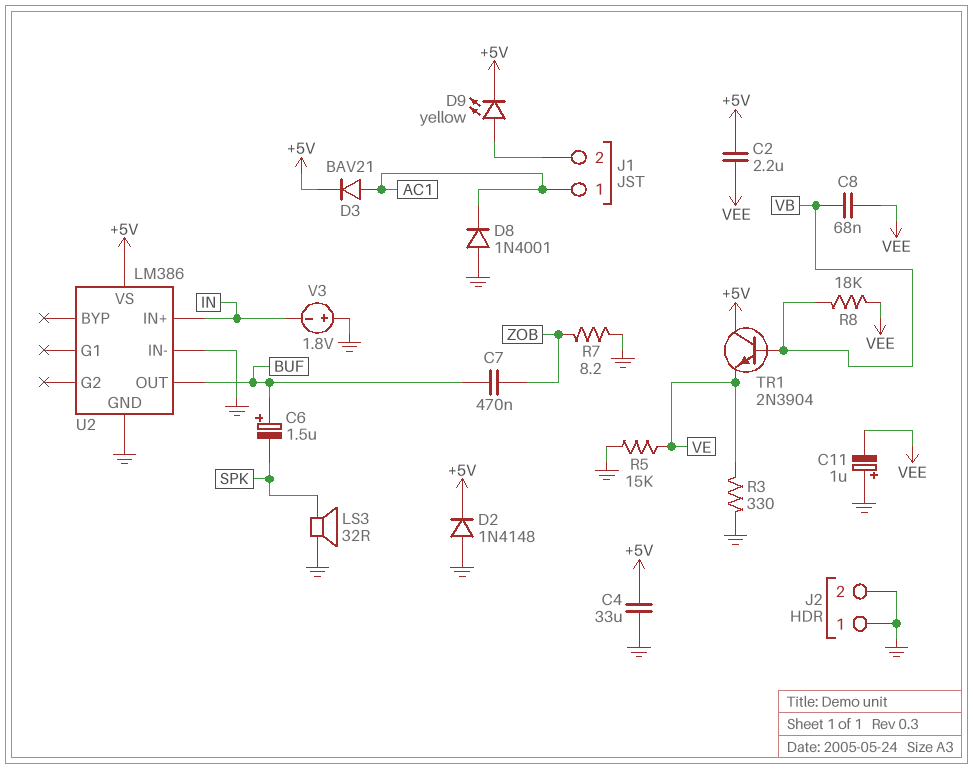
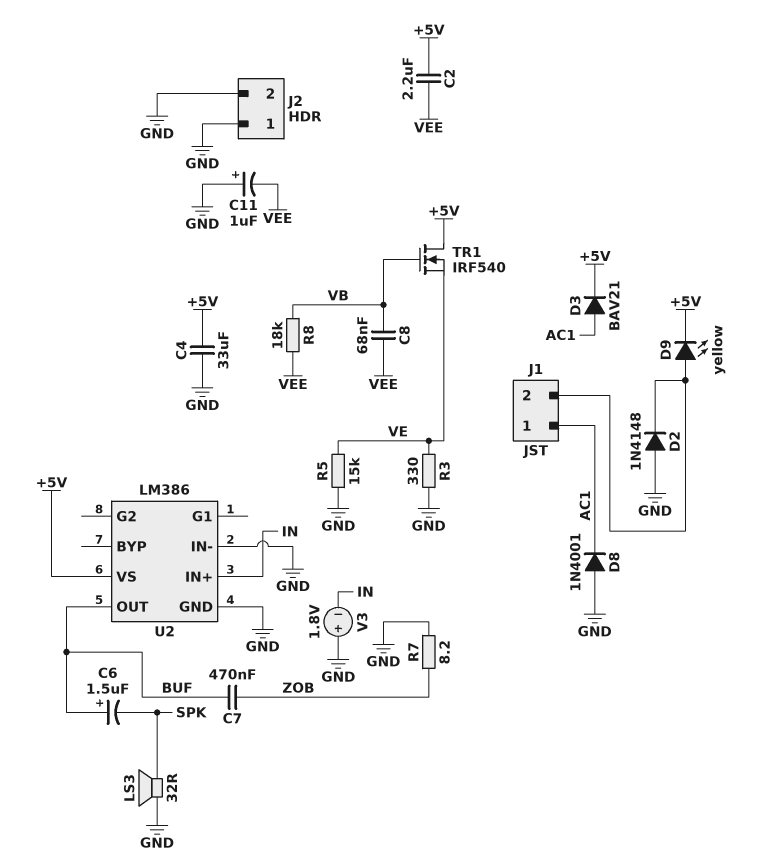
D2: diode 1N4148 (A GND, K +5V) -> diode 1N4148 (A GND, K J1/2)
TR1: NPN 2N3904 (B VB, C +5V, E VE) -> NMOS IRF540 (G VB, D +5V, S VE)

